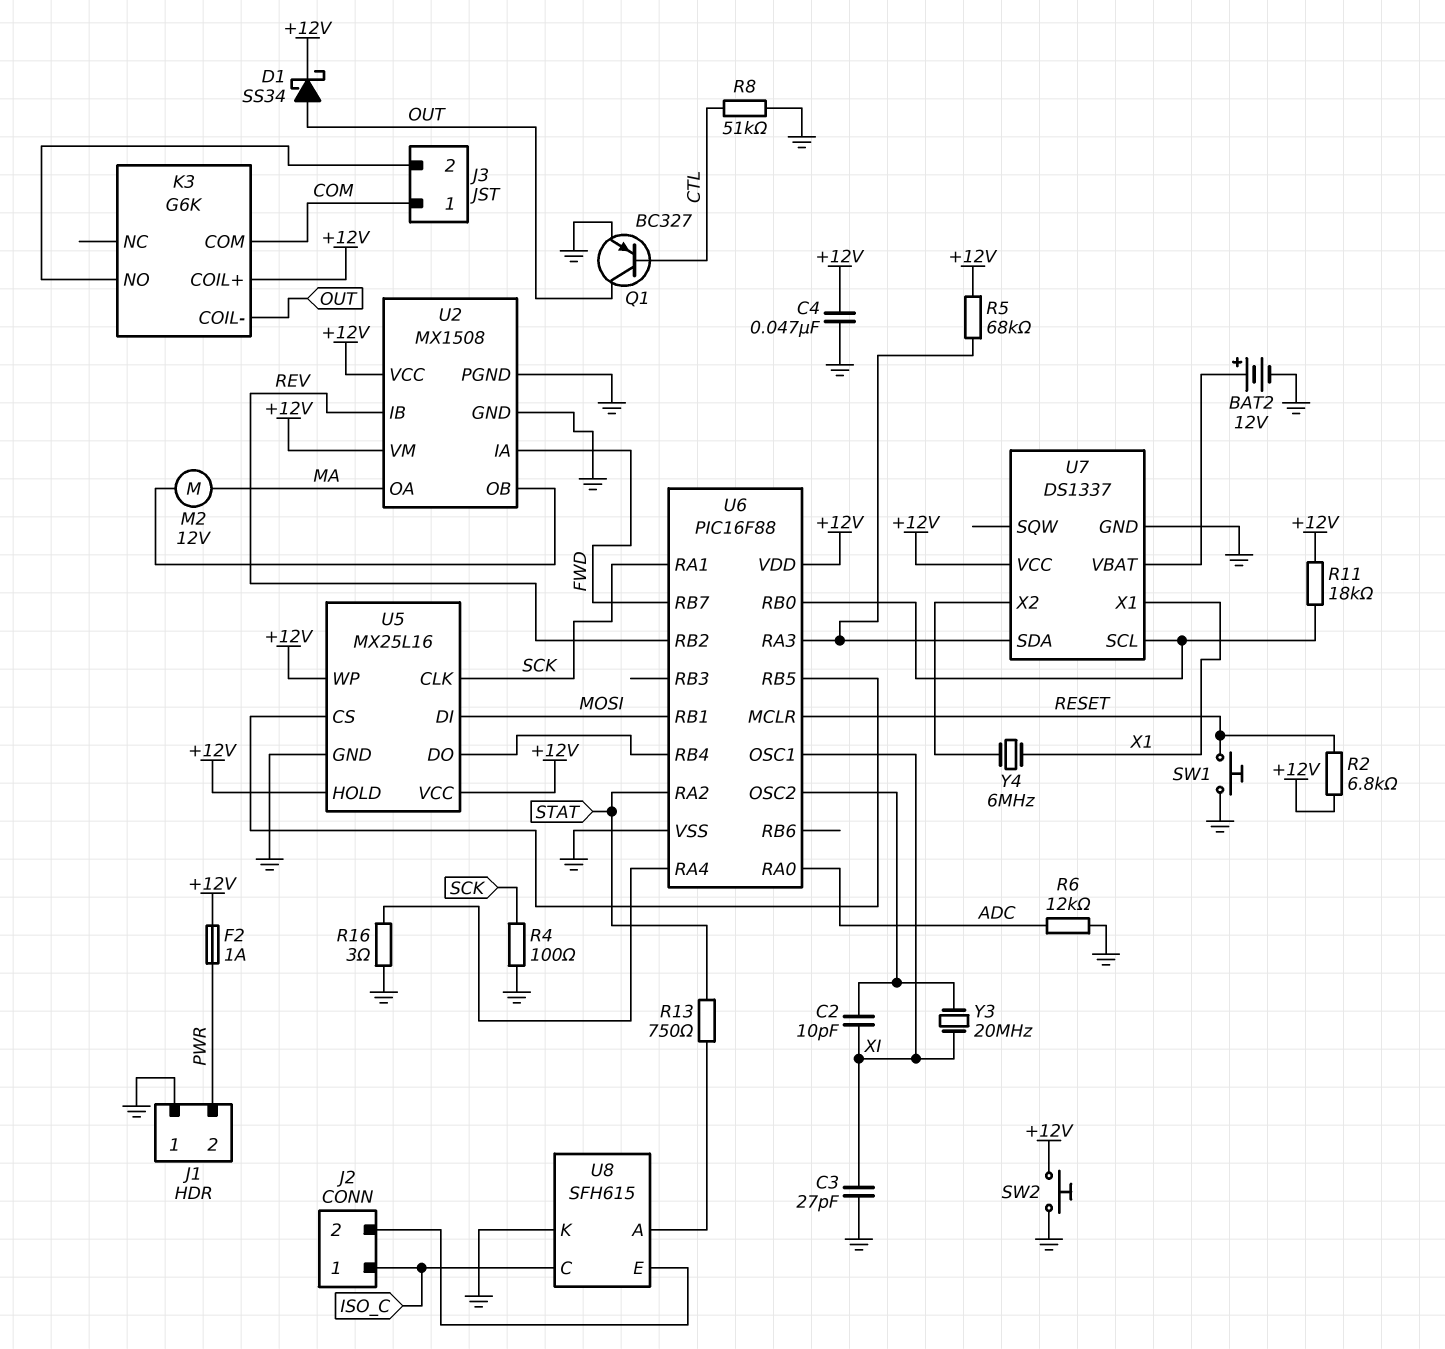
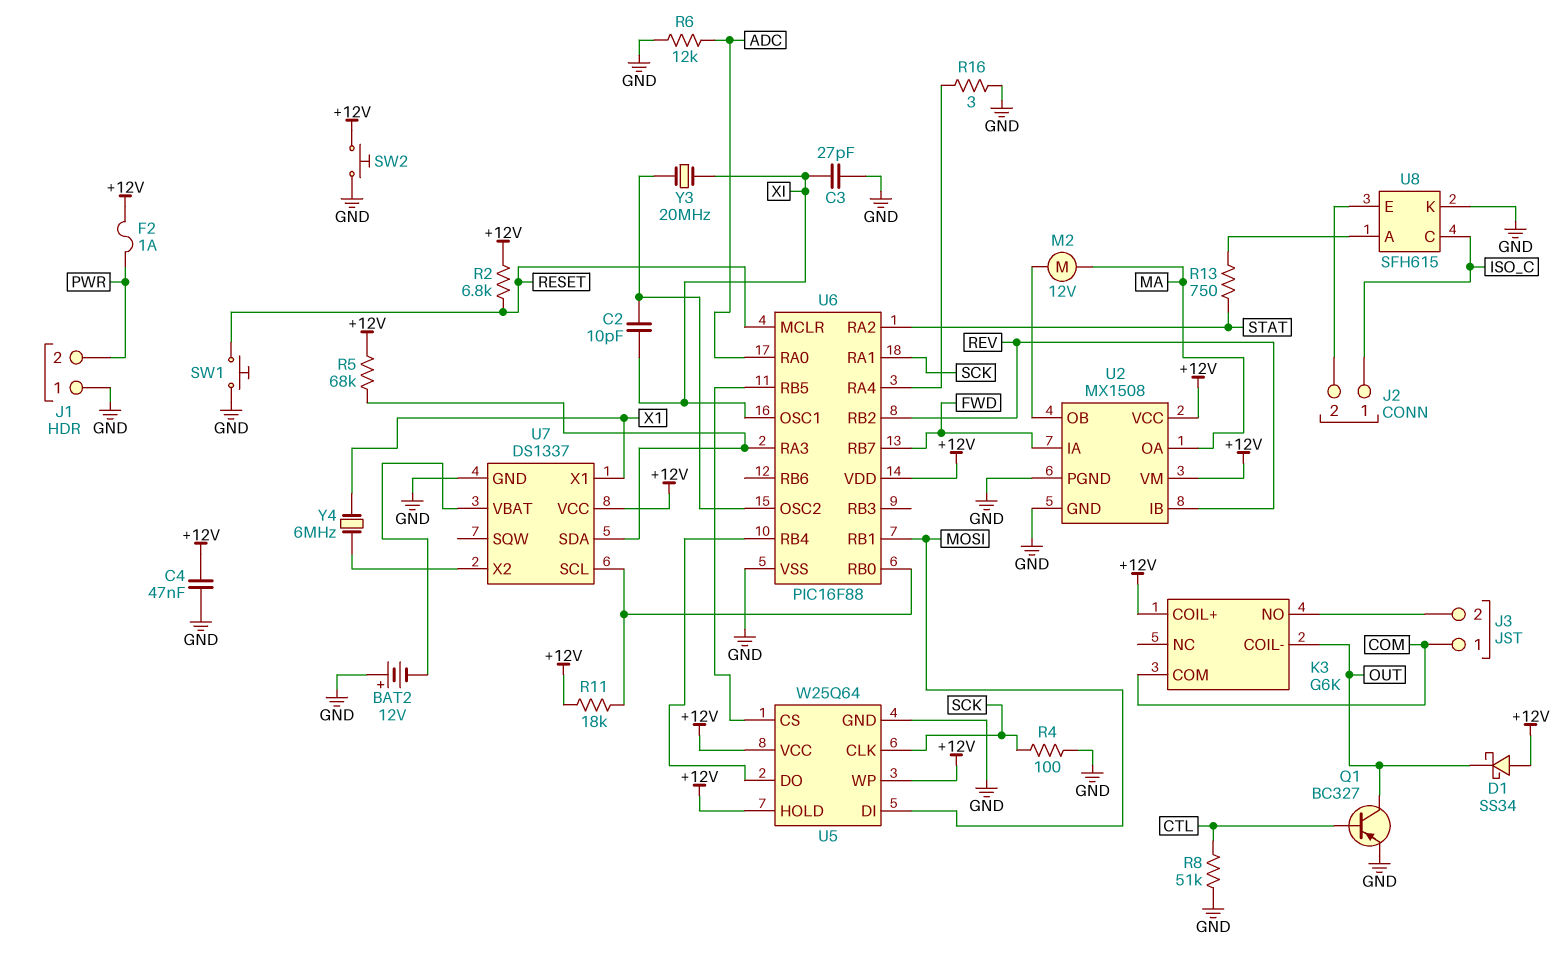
BAT2: 12V (plus U7/VBAT, minus GND) -> 12V (plus GND, minus U7/VBAT)
D1: schottky SS34 (A OUT, K +12V) -> schottky SS34 (A +12V, K OUT)
U5: MX25L16 -> W25Q64

